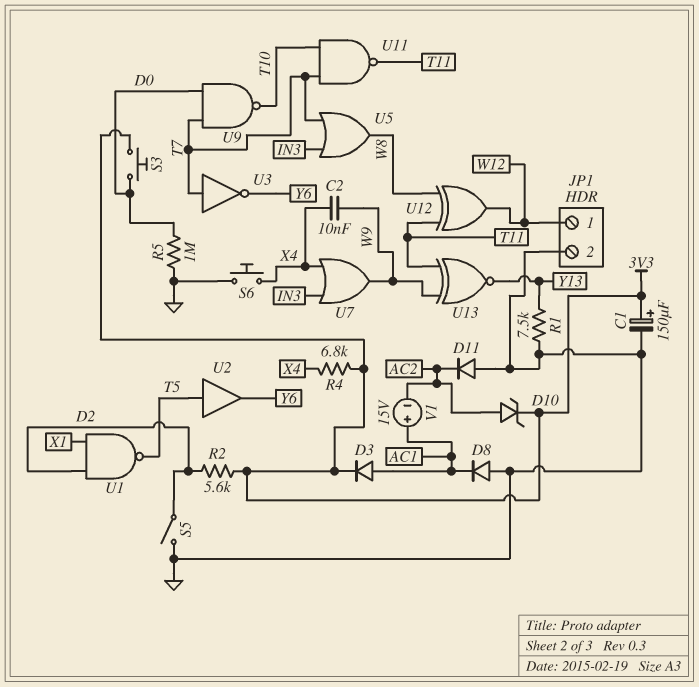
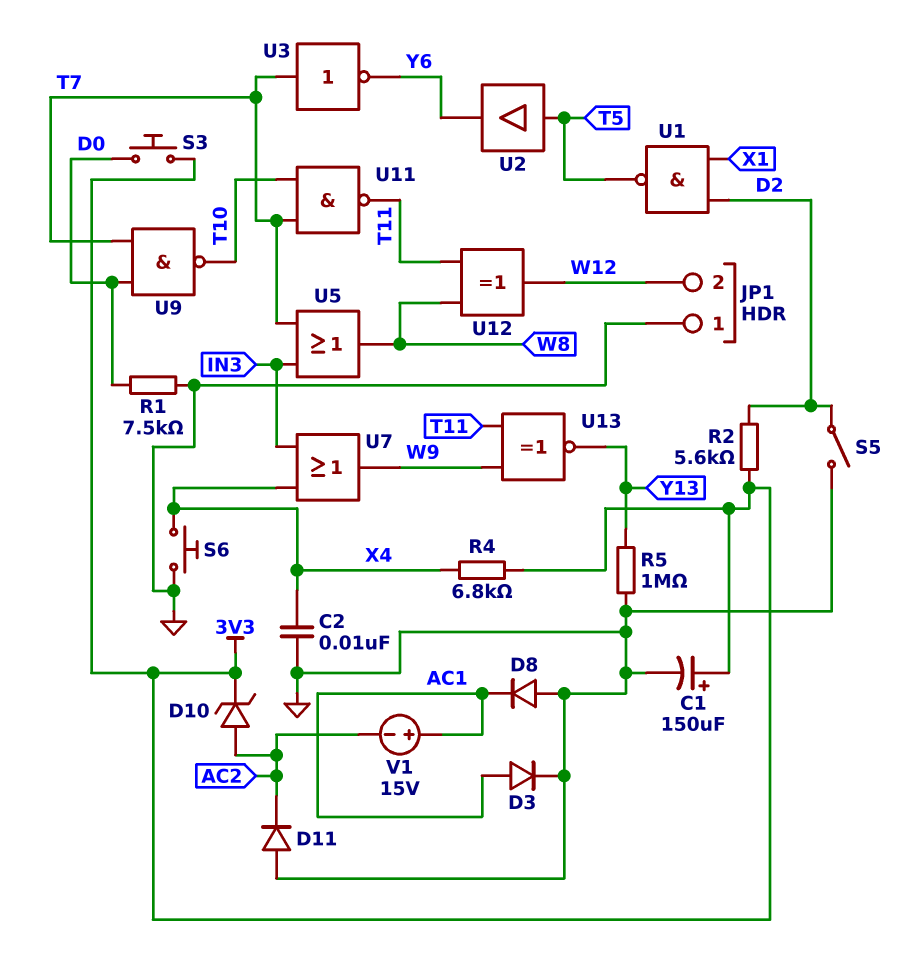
C2: 10nF (W9, X4) -> 10nF (GND, X4)
D3: diode (A AC1, K 3V3) -> diode (A AC1, K GND)
JP1 pin 1: W12 -> GND
JP1 pin 2: GND -> W12
R1: 7.5k (GND, Y13) -> 7.5k (D0, GND)
R5: 1M (D0, GND) -> 1M (GND, Y13)

